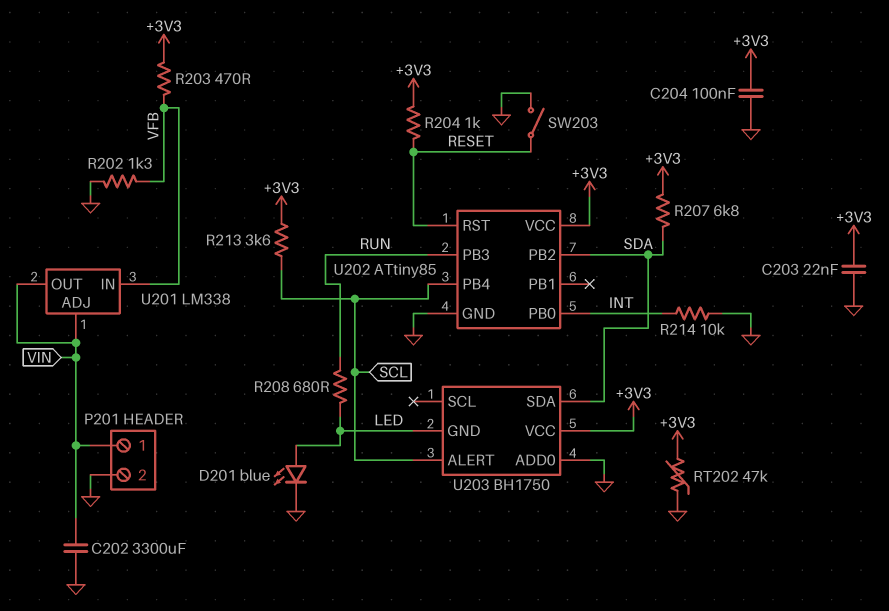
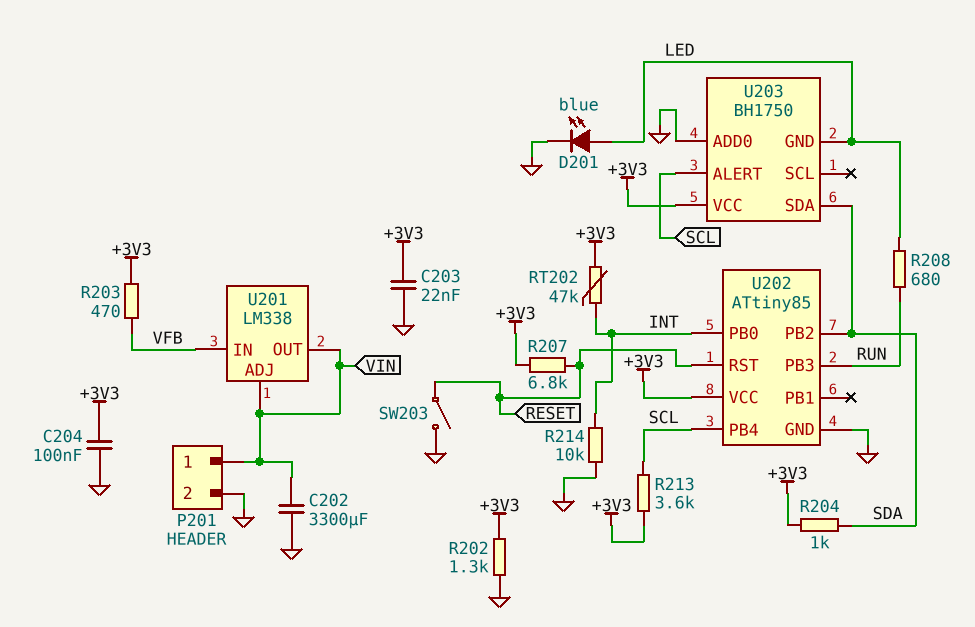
R202: 1.3k (GND, VFB) -> 1.3k (+3V3, GND)
R204: 1k (+3V3, RESET) -> 1k (+3V3, SDA)
R207: 6.8k (+3V3, SDA) -> 6.8k (+3V3, RESET)
RT202: 47k (+3V3, GND) -> 47k (+3V3, INT)

